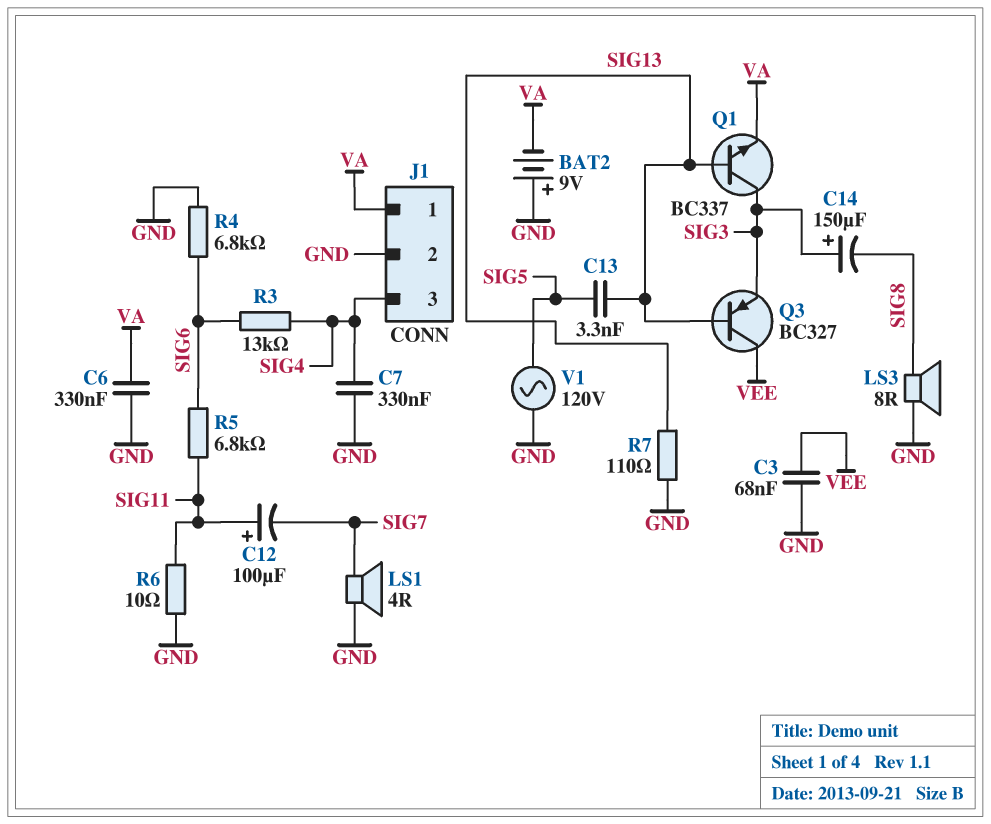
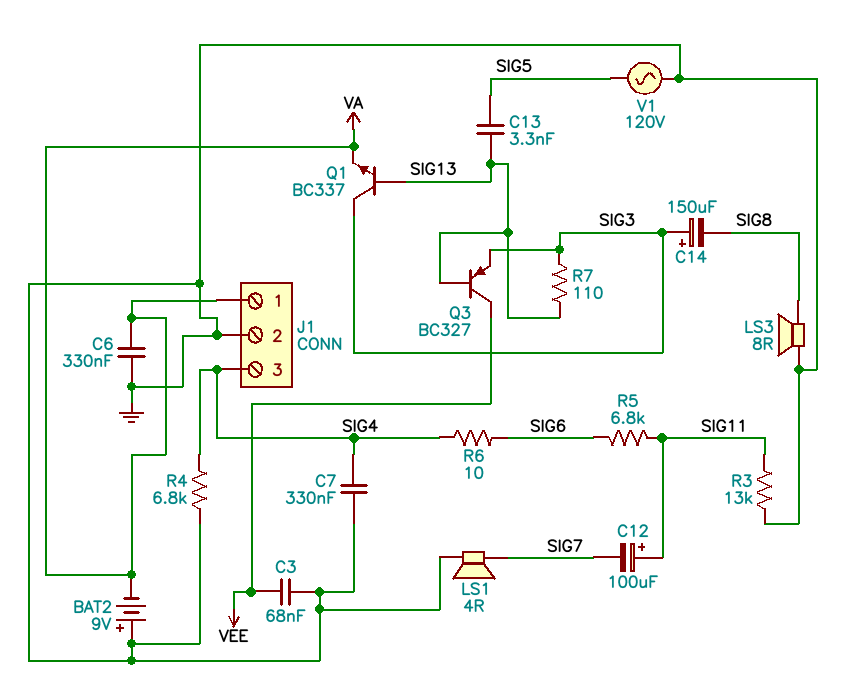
R3: 13k (SIG4, SIG6) -> 13k (GND, SIG11)
R4: 6.8k (GND, SIG6) -> 6.8k (GND, SIG4)
R6: 10 (GND, SIG11) -> 10 (SIG4, SIG6)
R7: 110 (GND, SIG13) -> 110 (SIG3, SIG13)

